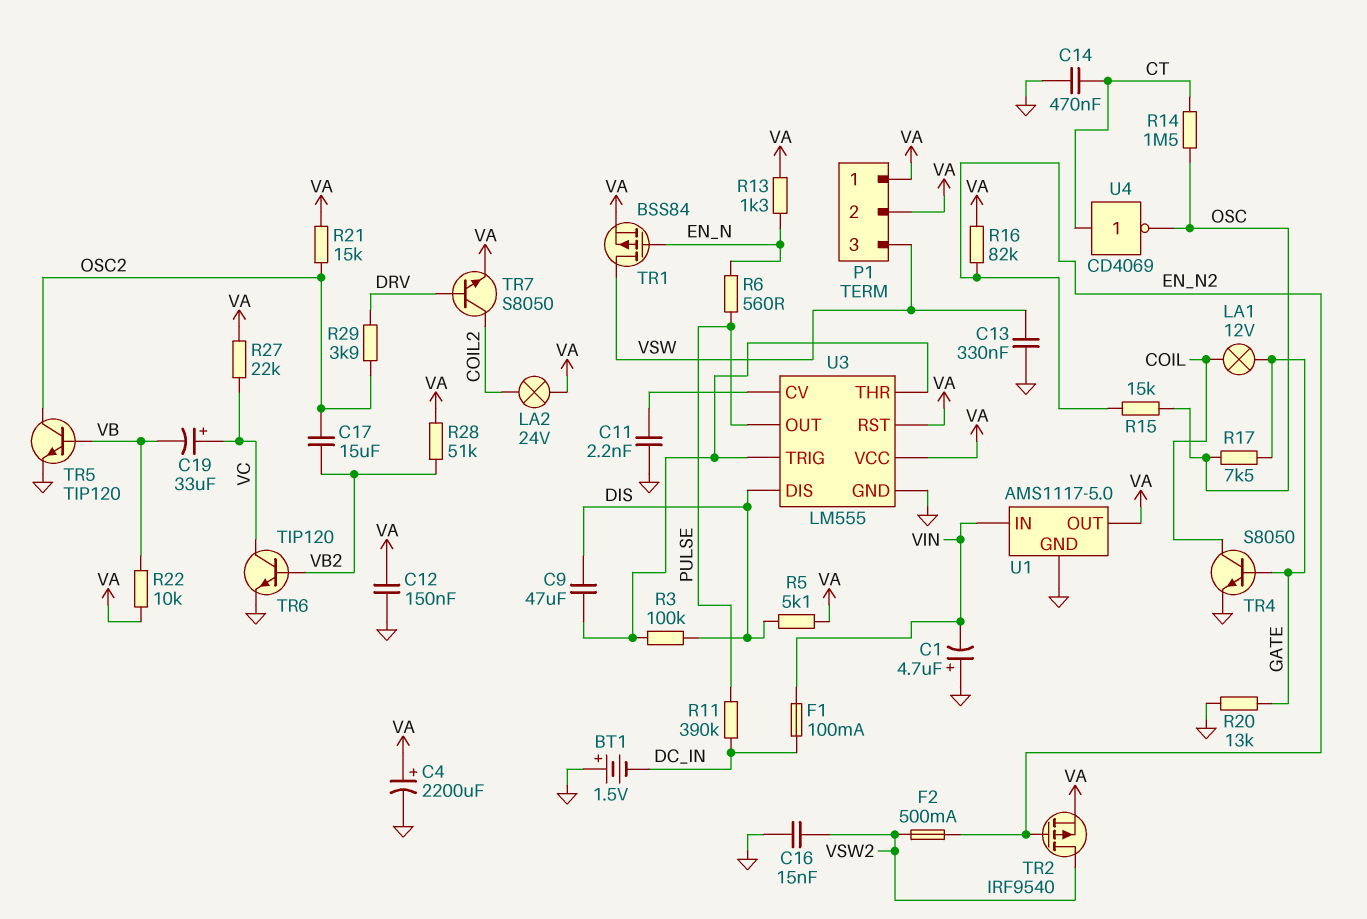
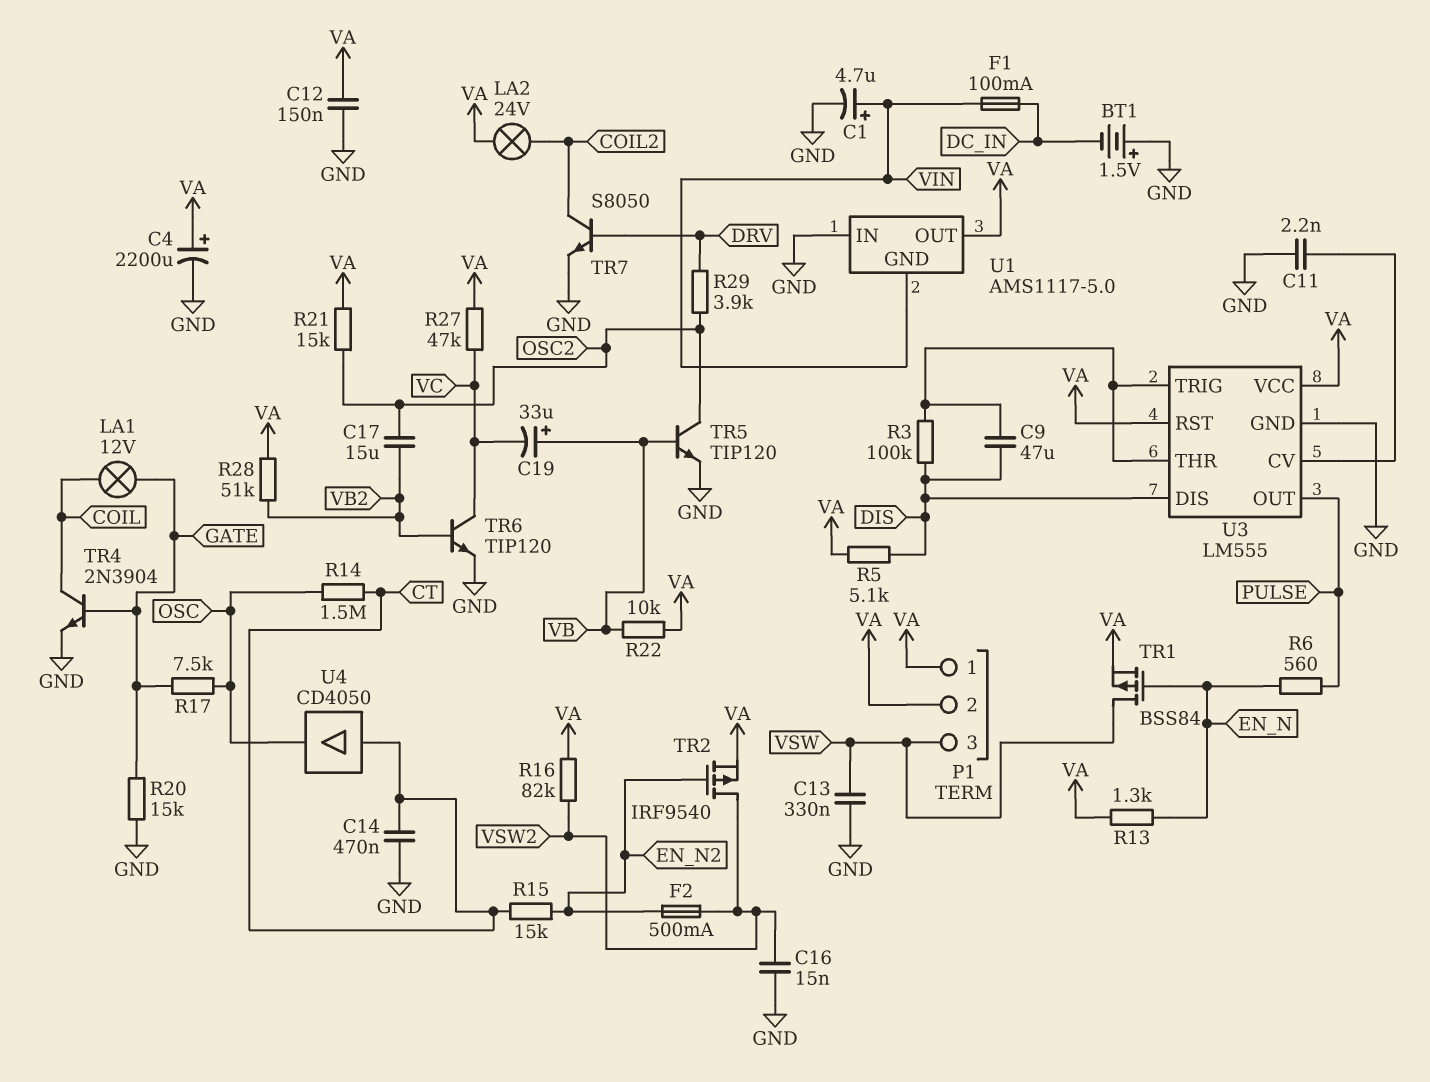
C1: 4.7uF (plus GND, minus VIN) -> 4.7uF (plus VIN, minus GND)
C19: 33uF (plus VC, minus VB) -> 33uF (plus VB, minus VC)
R11: 390k (DC_IN, PULSE) -> none
R15: 15k (EN_N2, OSC) -> 15k (CT, EN_N2)
R16: 82k (EN_N2, VA) -> 82k (VA, VSW2)
R20: 13k (GATE, GND) -> 15k (GATE, GND)
R27: 22k (VA, VC) -> 47k (VA, VC)
TR4: NPN S8050 (B GATE, C COIL, E GND) -> NPN 2N3904 (B GATE, C COIL, E GND)
TR7: NPN S8050 (B DRV, C COIL2, E VA) -> NPN S8050 (B DRV, C COIL2, E GND)
U1 pin GND: GND -> VIN
U1 pin IN: VIN -> GND
U4: NOT CD4069 (in CT, out OSC) -> buffer CD4050 (in CT, out OSC)

